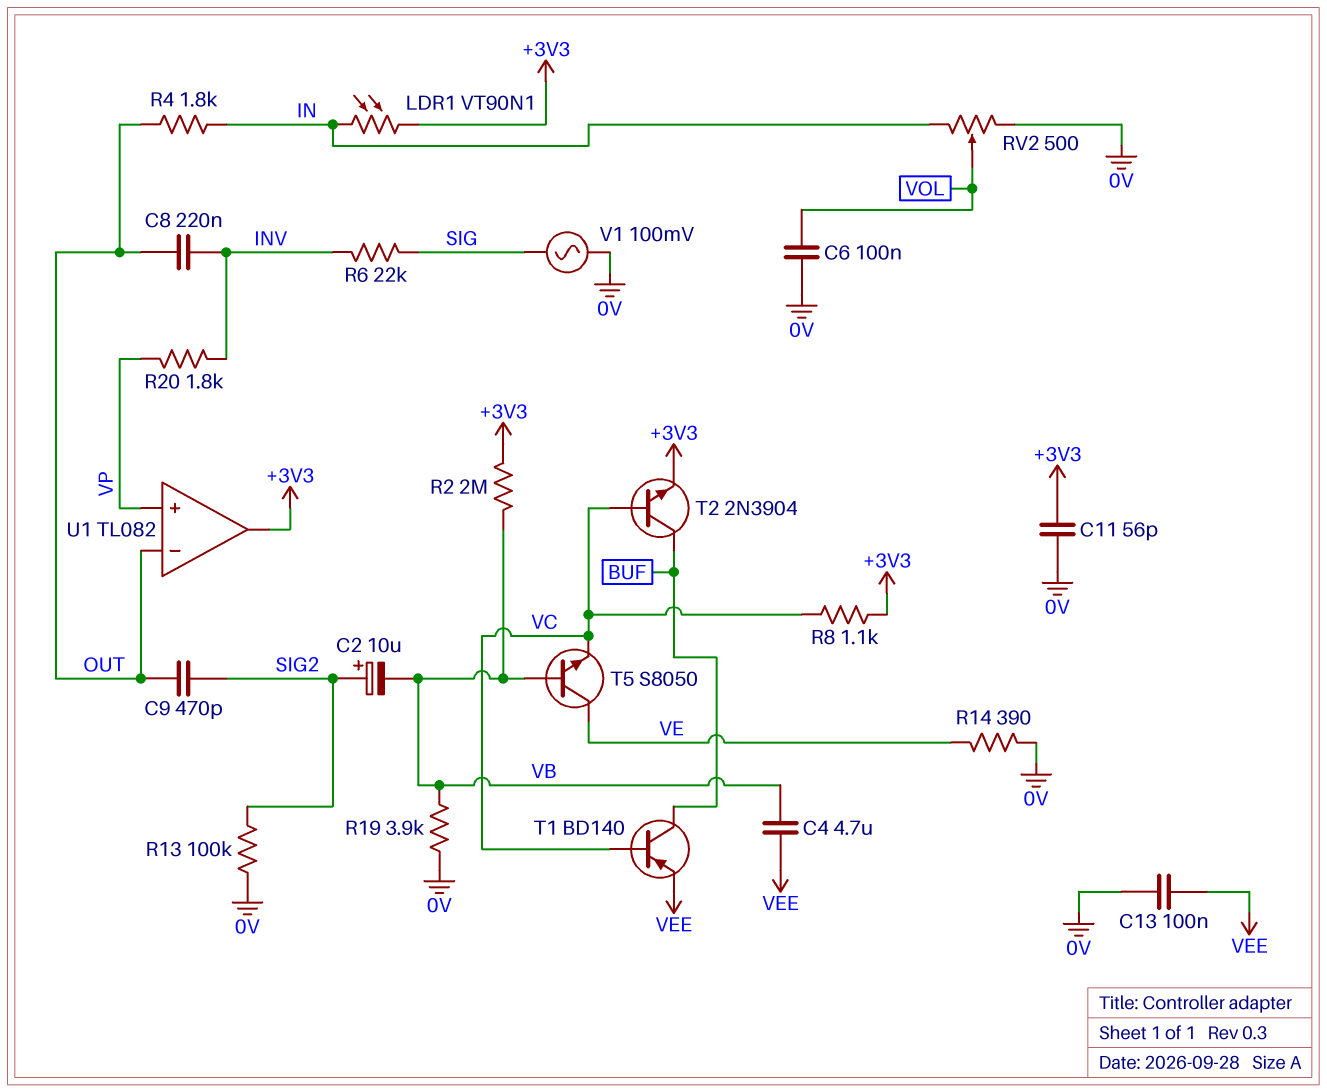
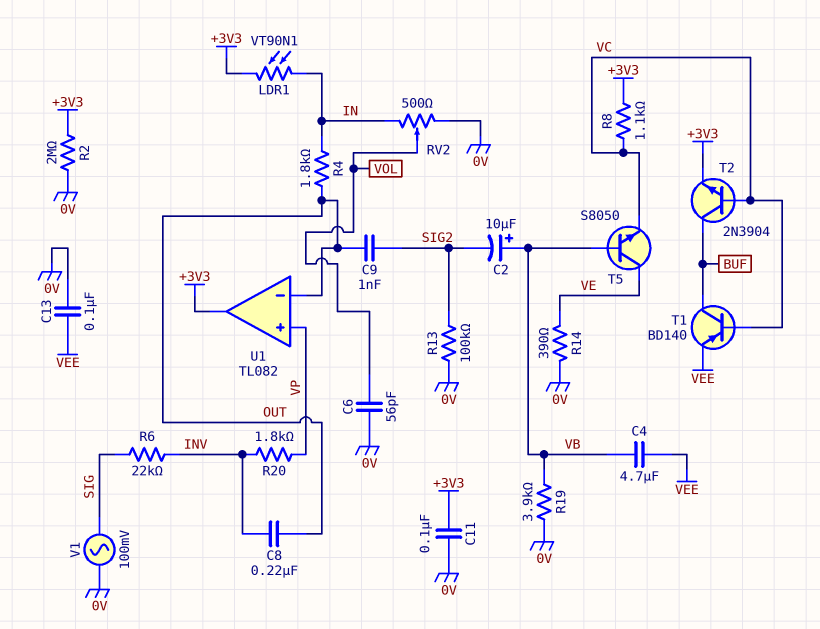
C2: 10uF (plus SIG2, minus VB) -> 10uF (plus VB, minus SIG2)
C6: 100nF (0V, VOL) -> 56pF (0V, VOL)
C9: 470pF (OUT, SIG2) -> 1nF (OUT, SIG2)
C11: 56pF (+3V3, 0V) -> 100nF (+3V3, 0V)
R2: 2M (+3V3, VB) -> 2M (+3V3, 0V)

